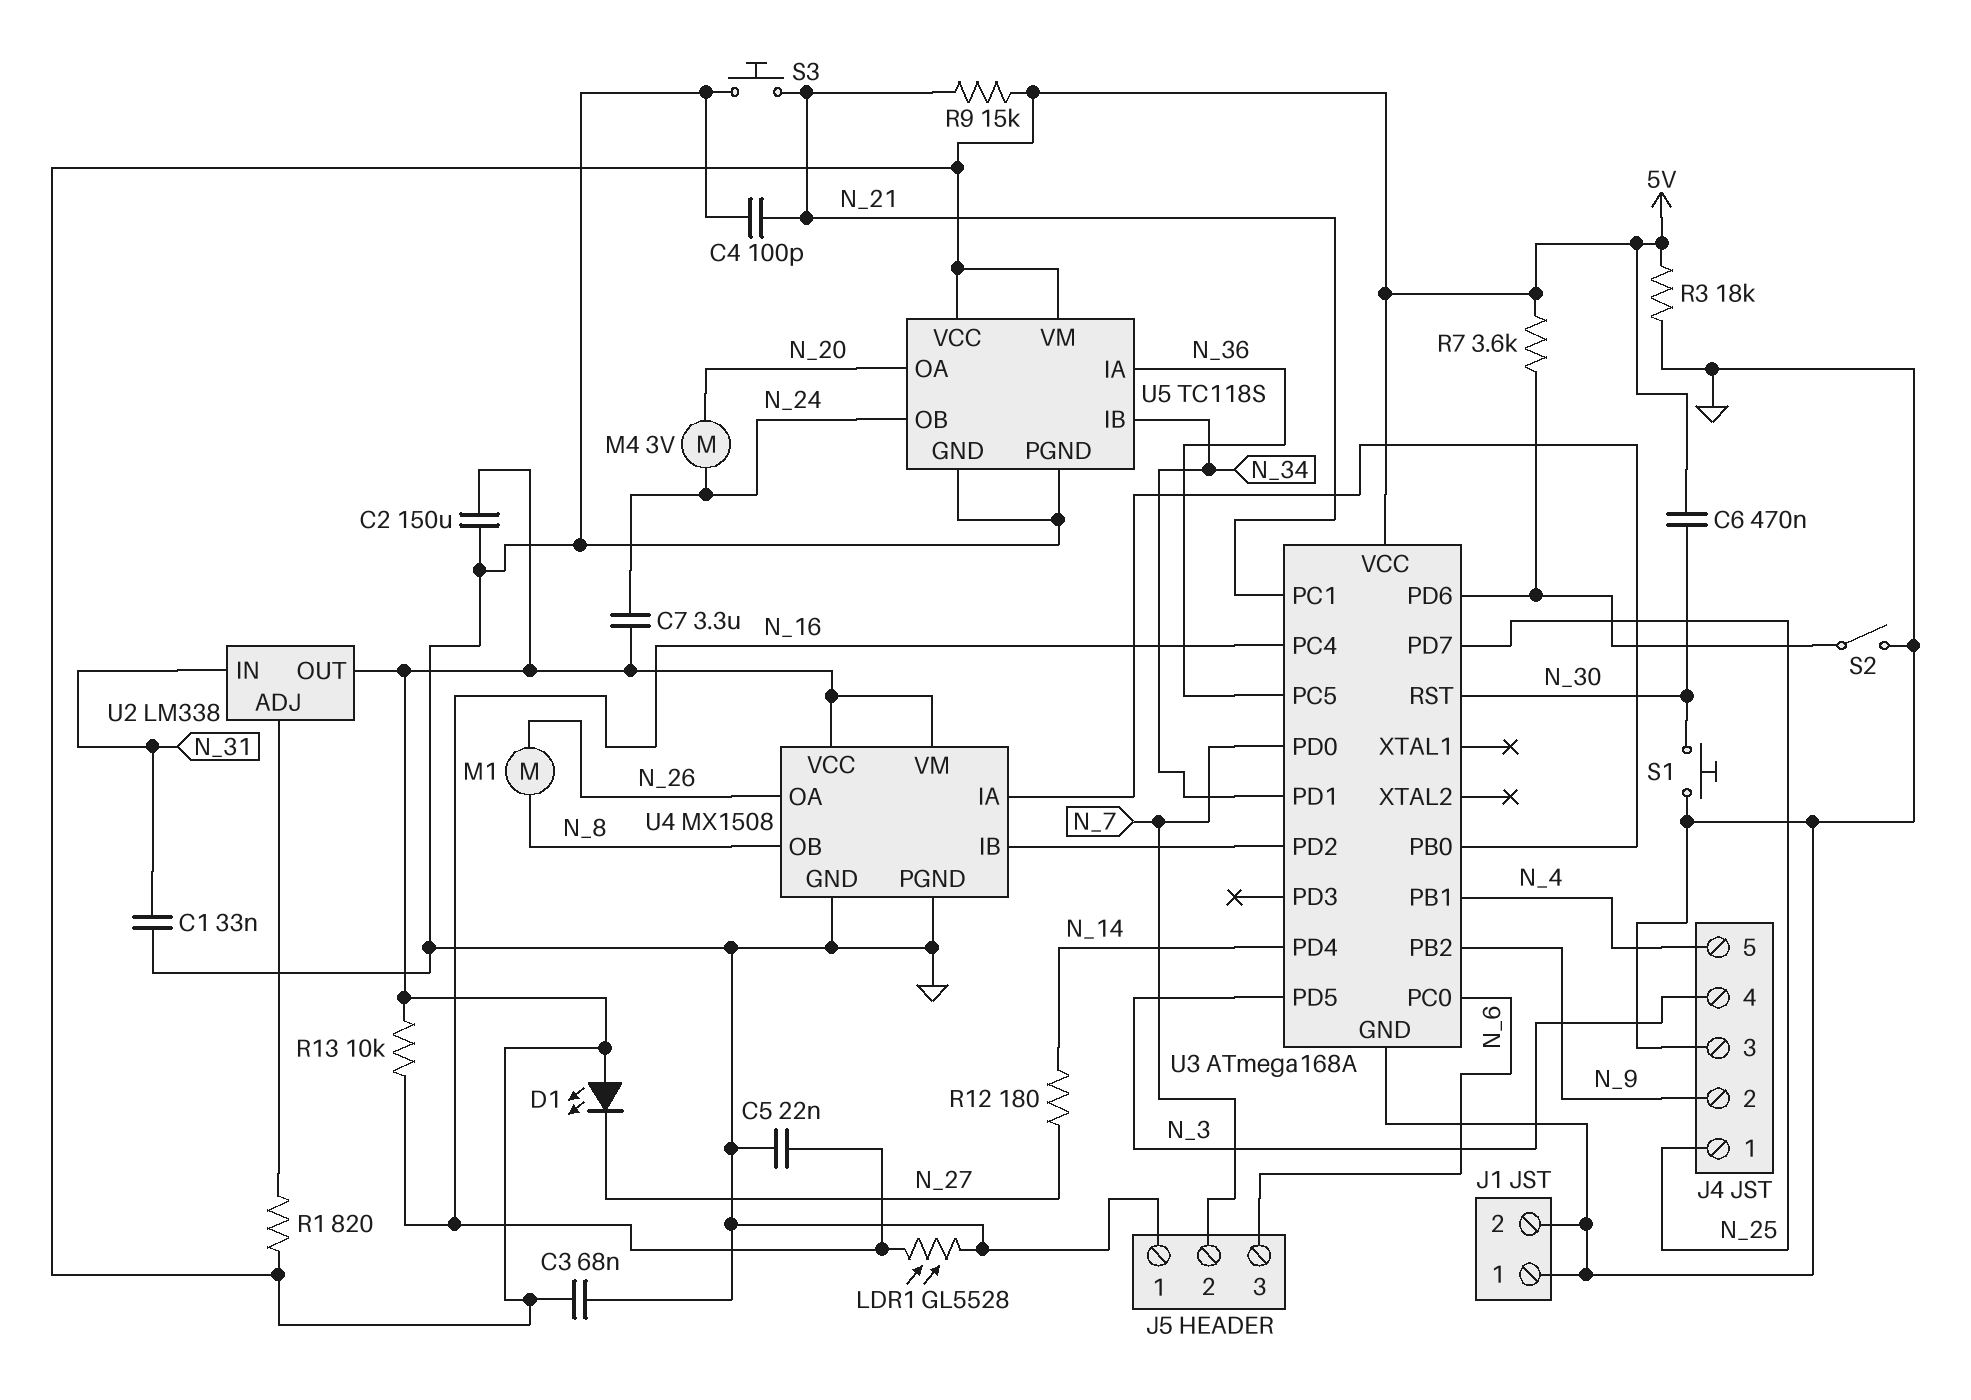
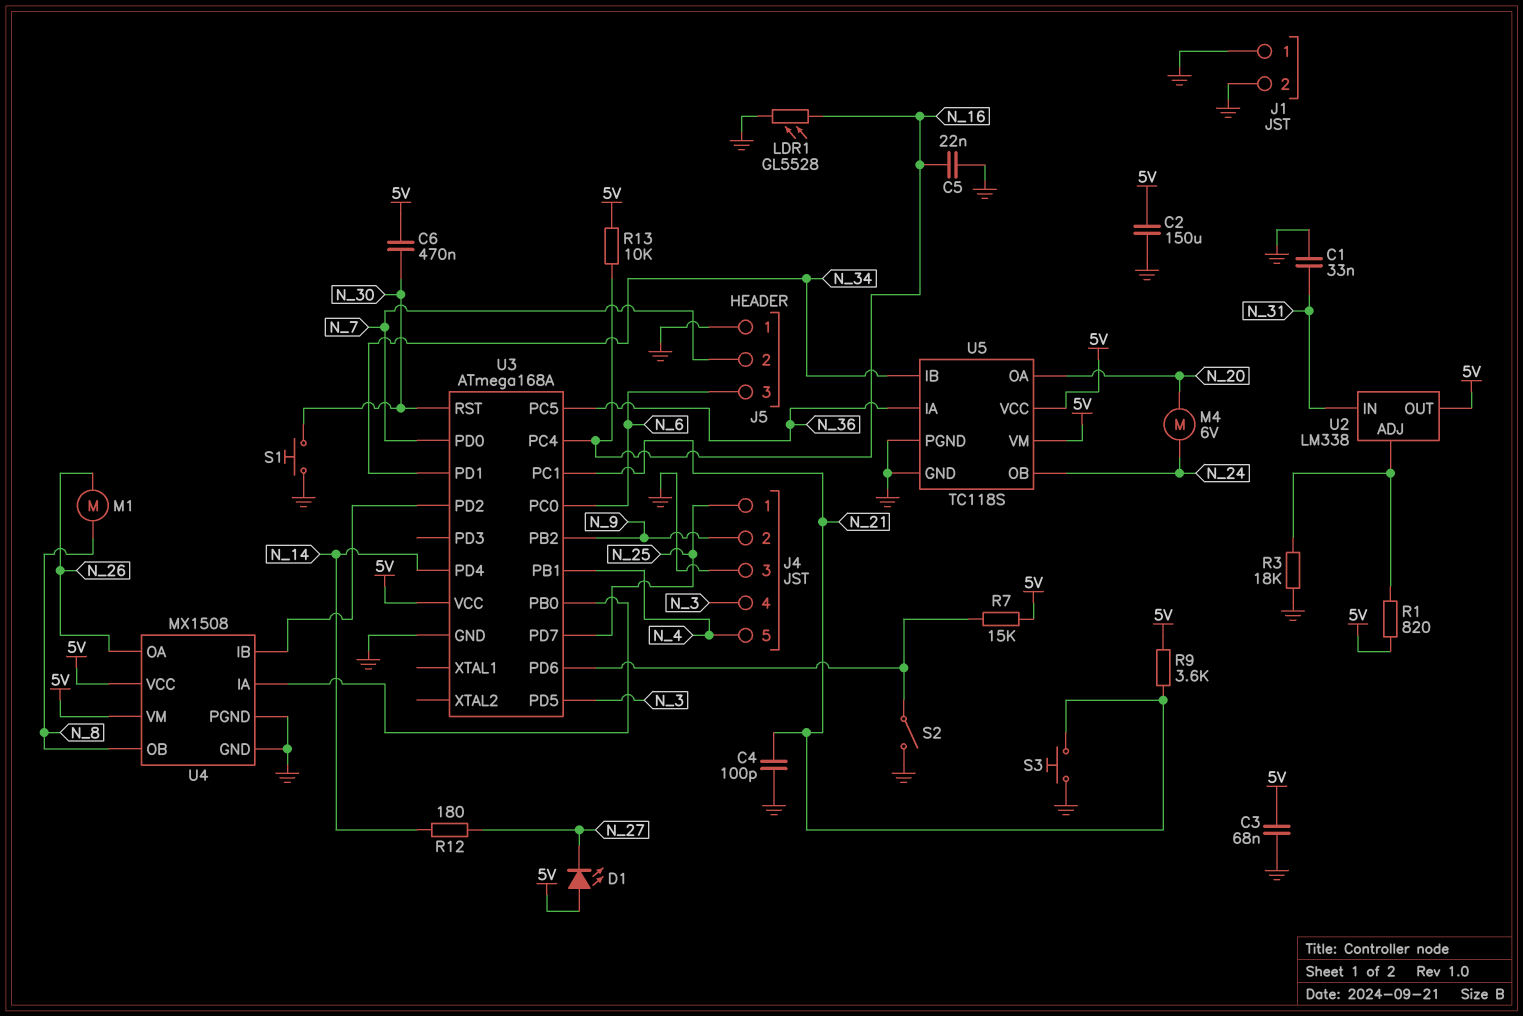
C7: 3.3uF (5V, N_24) -> none
M4: motor 3V (N_20, N_24) -> motor 6V (N_20, N_24)
R3: 18k (5V, GND) -> 18k (GND, U2/ADJ)
R7: 3.6k (5V, U3/PD6) -> 15k (5V, U3/PD6)
R9: 15k (5V, N_21) -> 3.6k (5V, N_21)

